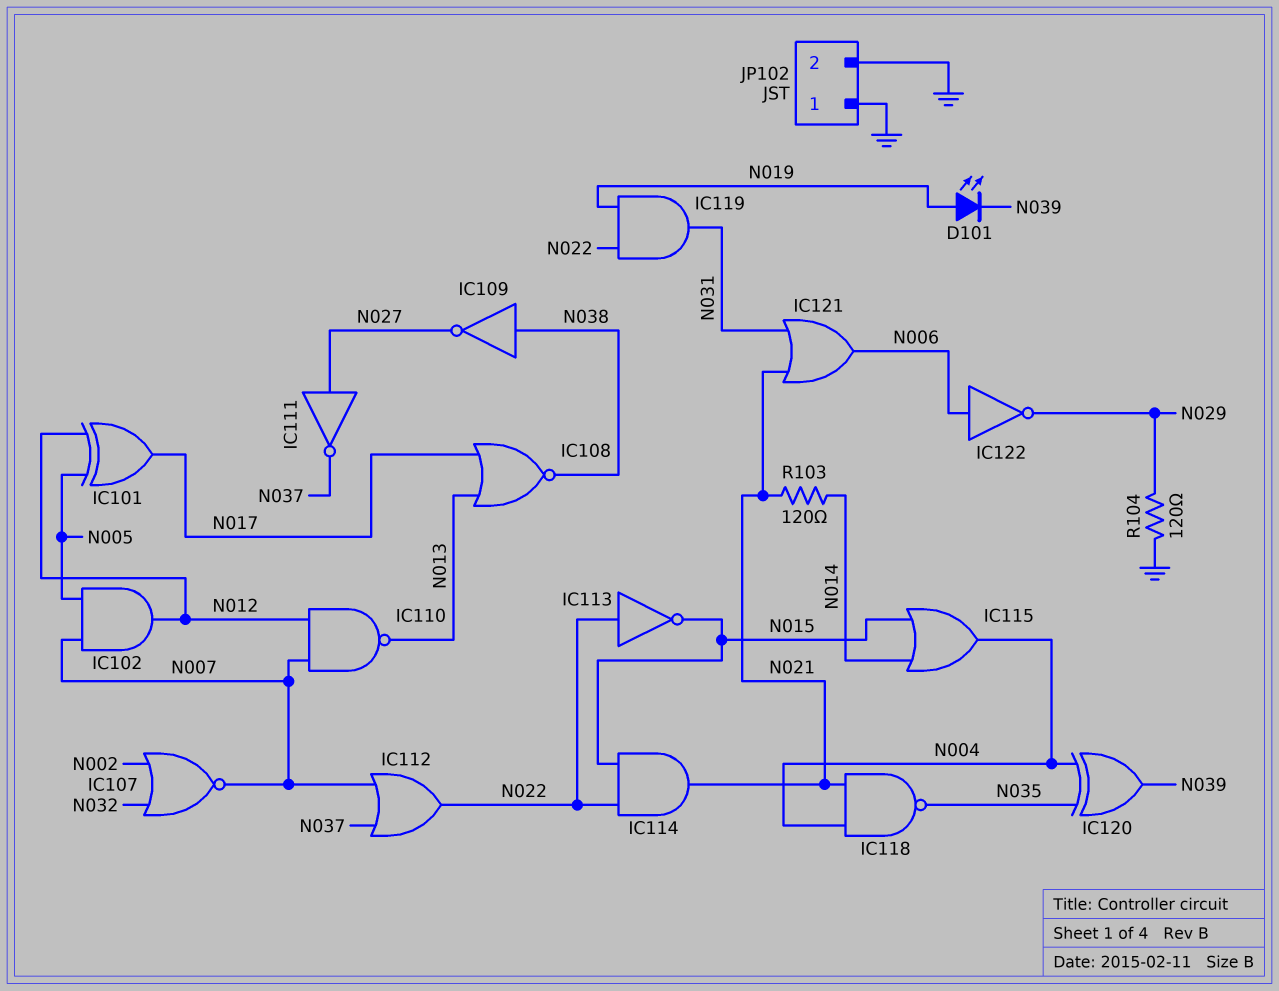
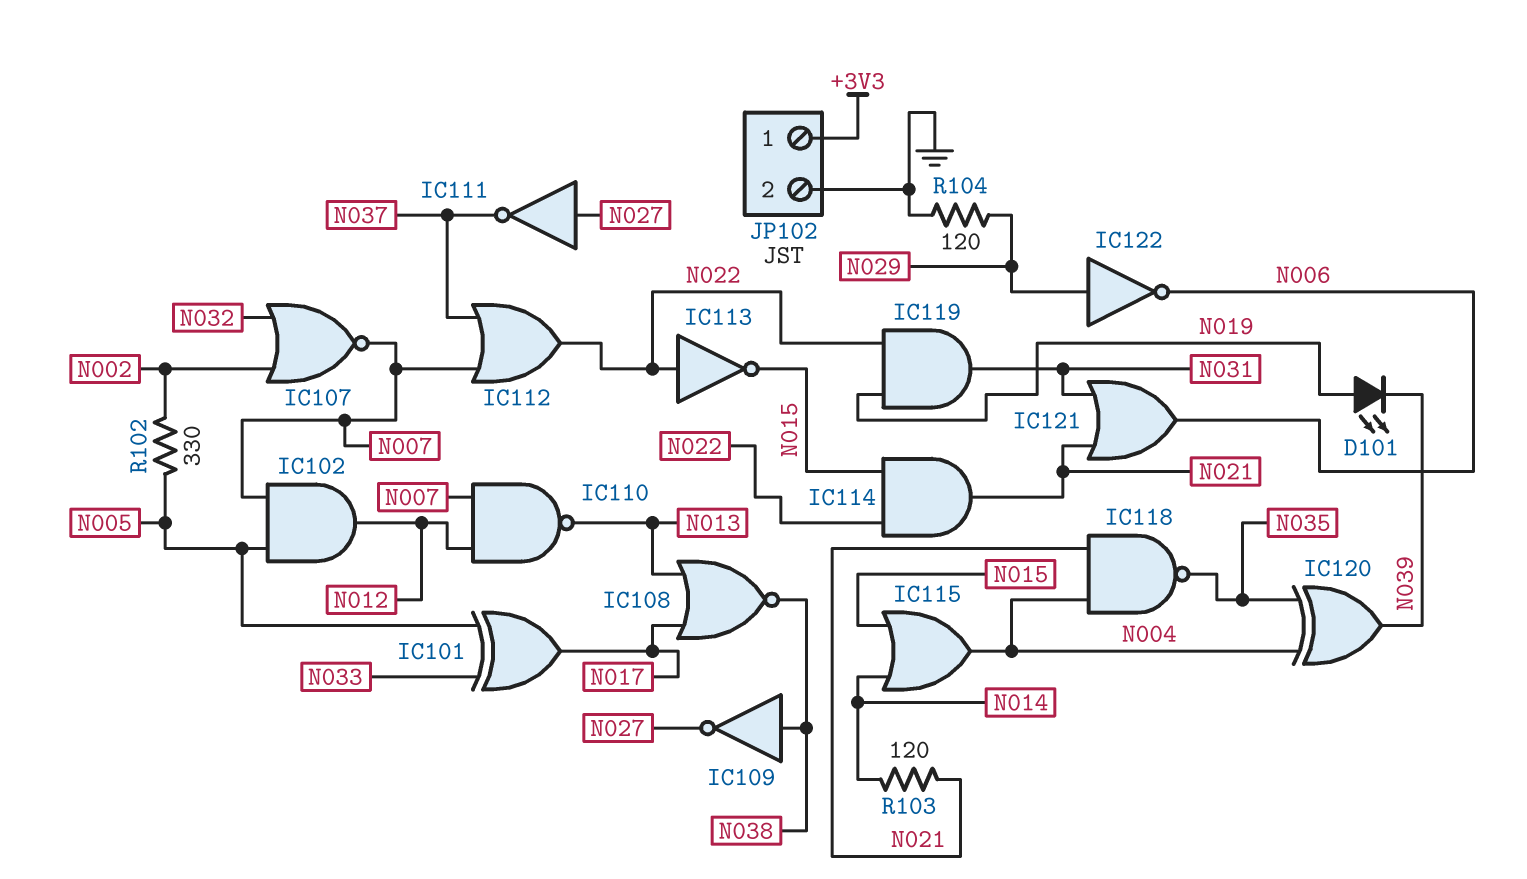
IC101: XOR (in N005, in N012, out N017) -> XOR (in N005, in N033, out N017)
IC122: NOT (in N006, out N029) -> NOT (in N029, out N006)
JP102 pin 1: GND -> +3V3
R102: none -> 330 (N002, N005)

